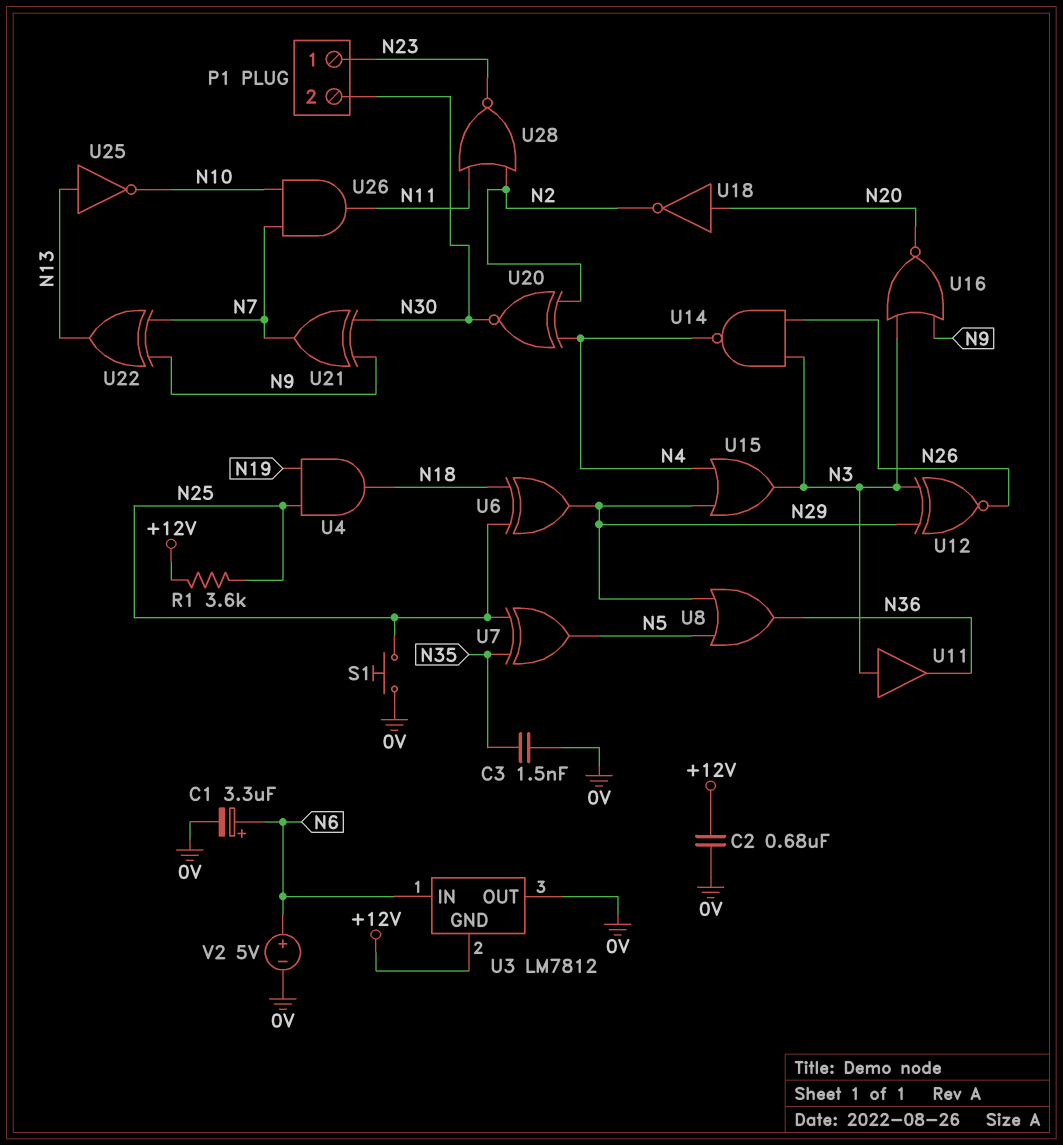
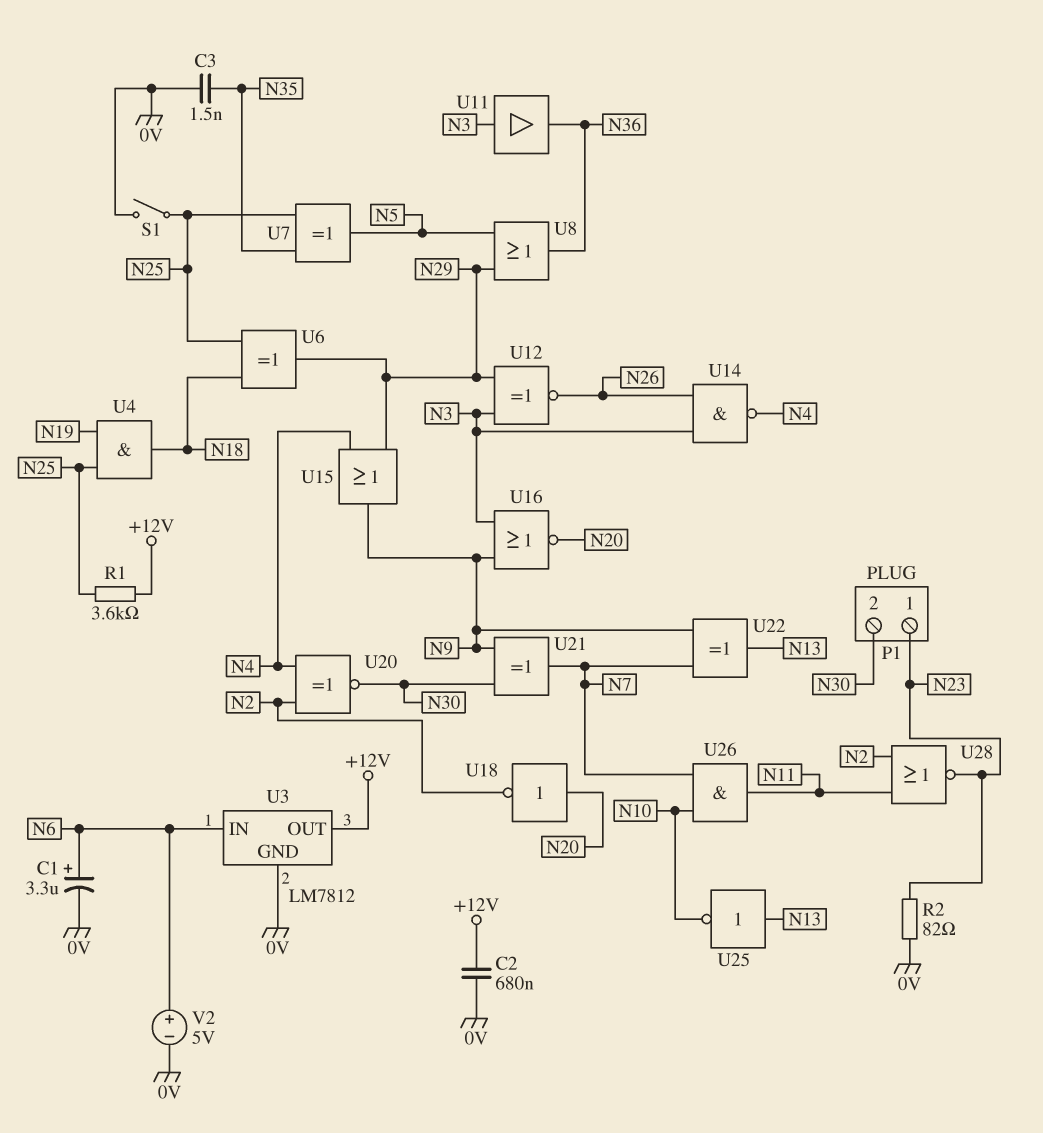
R2: none -> 82 (0V, N23)
S1: button (0V, N25) -> switch (0V, N25)
U3 pin GND: +12V -> 0V
U3 pin OUT: 0V -> +12V
U15: OR (in N4, in N29, out N3) -> OR (in N4, in N29, out N9)

